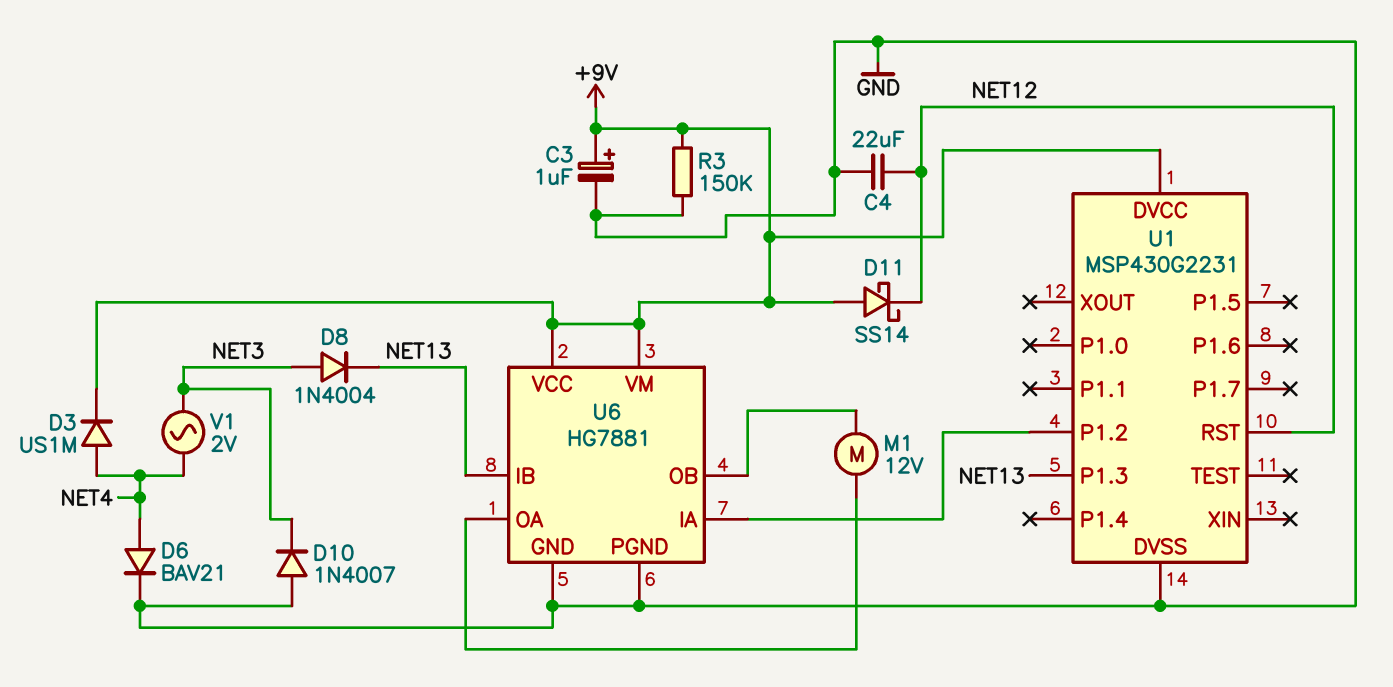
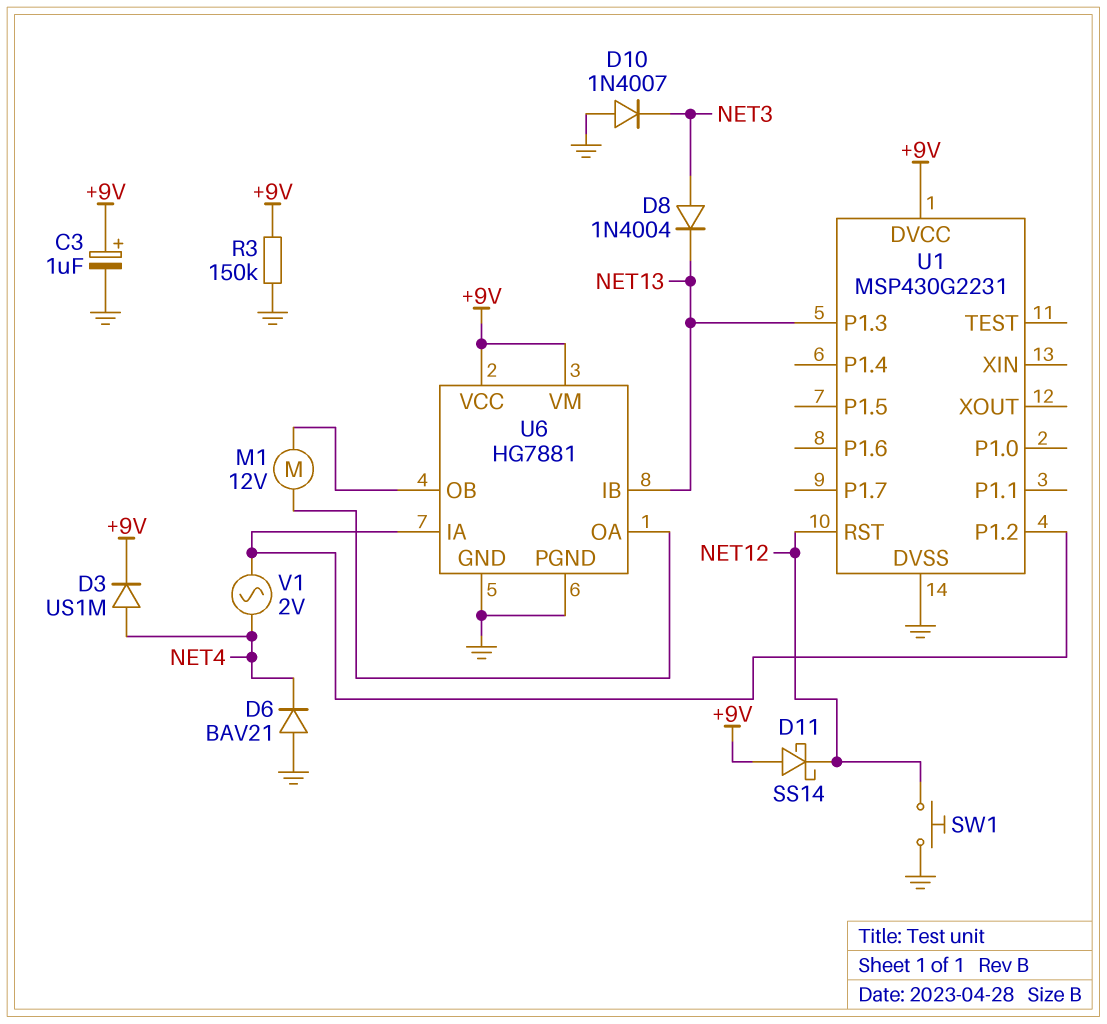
C4: 22uF (GND, NET12) -> none
D6: diode BAV21 (A NET4, K GND) -> diode BAV21 (A GND, K NET4)
SW1: none -> button (GND, NET12)
V1: AC 2V (NET3, NET4) -> AC 2V (NET4, U1/P1.2)

